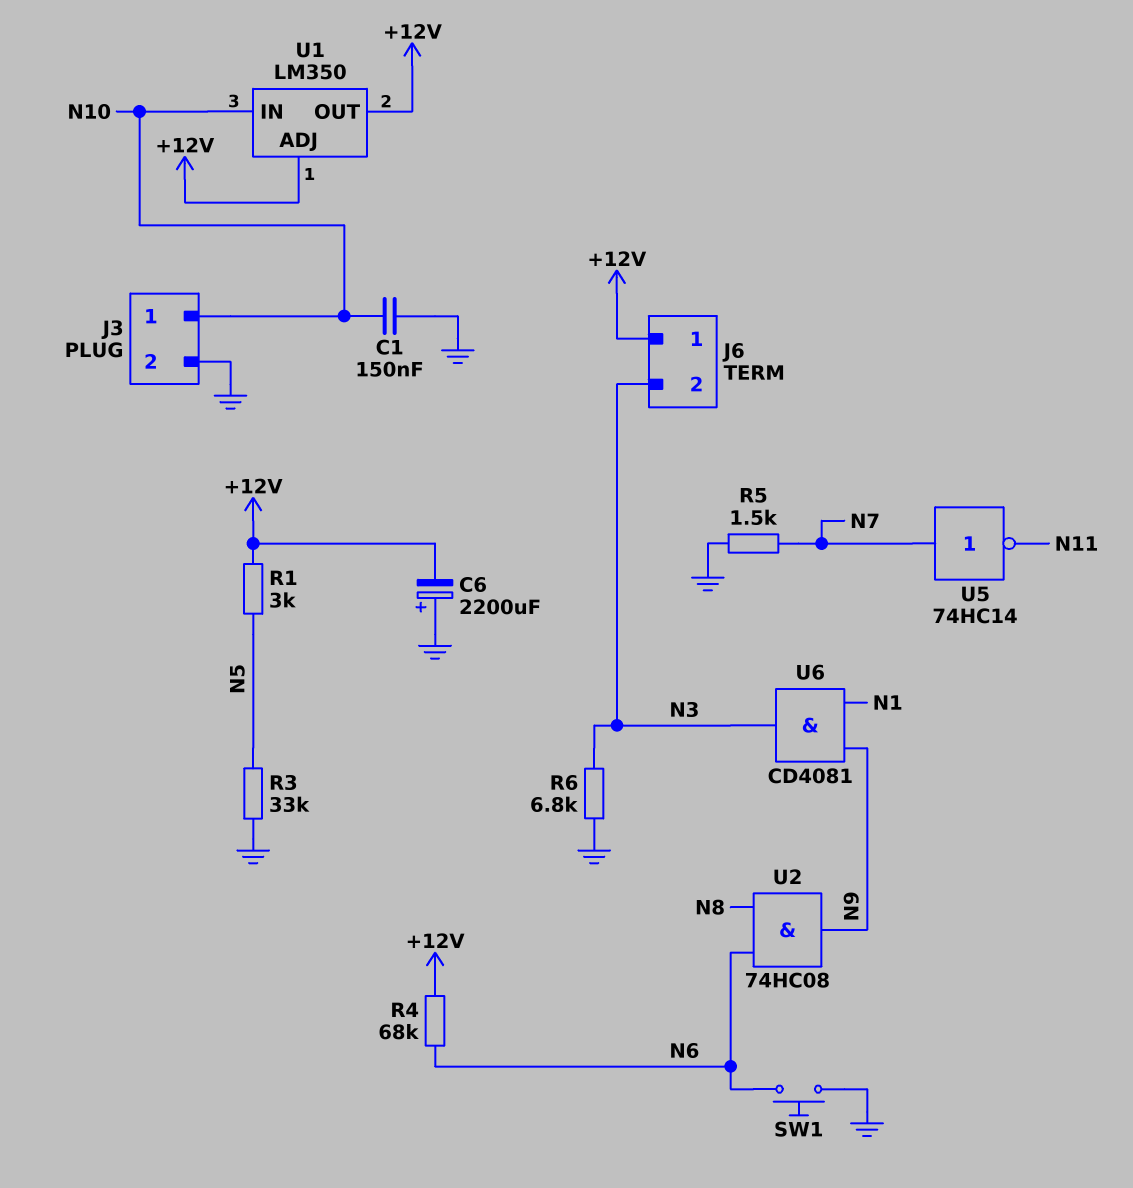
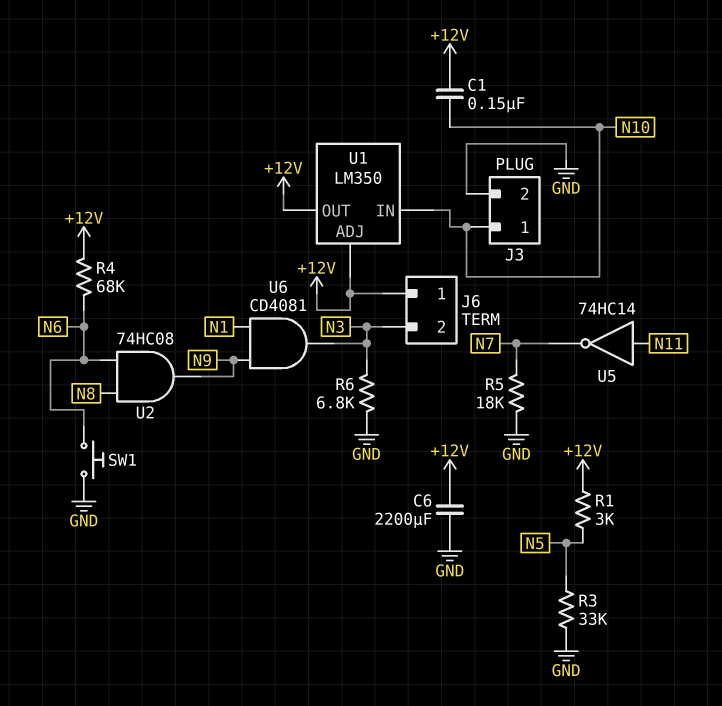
C1: 150nF (GND, N10) -> 150nF (+12V, N10)
C6: 2200uF (plus GND, minus +12V) -> 2200uF (+12V, GND)
R5: 1.5k (GND, N7) -> 18k (GND, N7)
U5: NOT 74HC14 (in N7, out N11) -> NOT 74HC14 (in N11, out N7)

